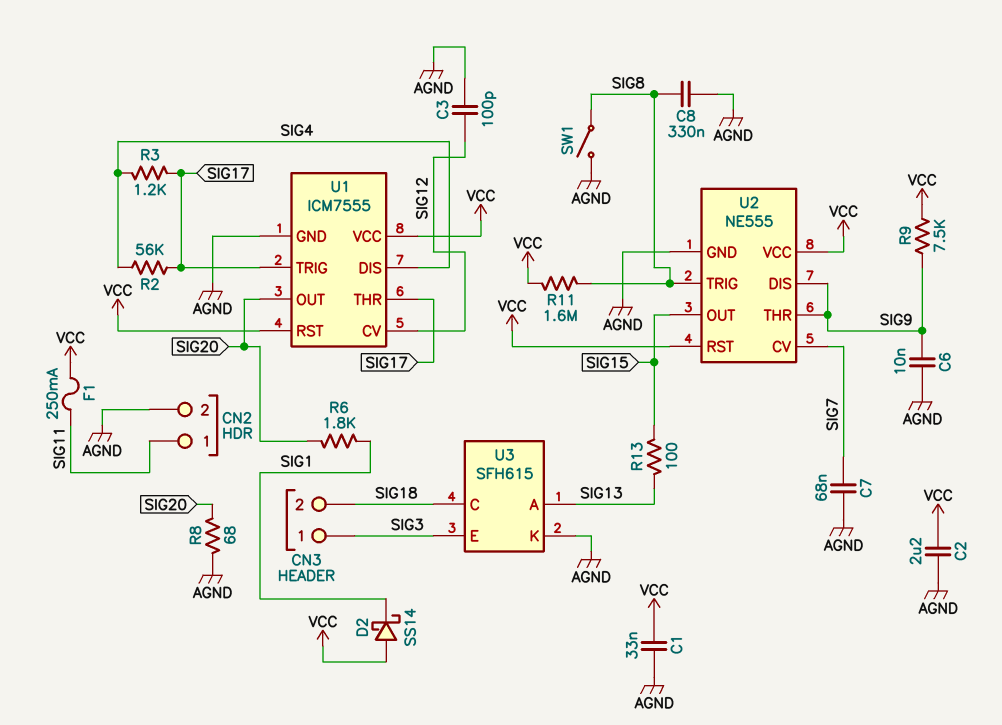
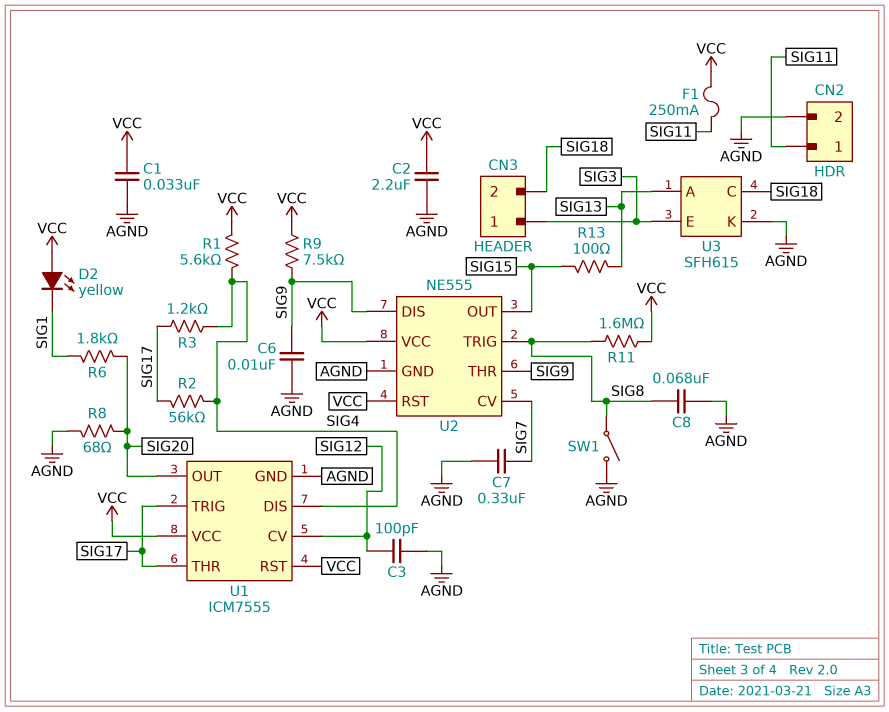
C7: 68nF (AGND, SIG7) -> 330nF (AGND, SIG7)
C8: 330nF (AGND, SIG8) -> 68nF (AGND, SIG8)
D2: schottky SS14 (A VCC, K SIG1) -> LED yellow (A VCC, K SIG1)
R1: none -> 5.6k (SIG4, VCC)

